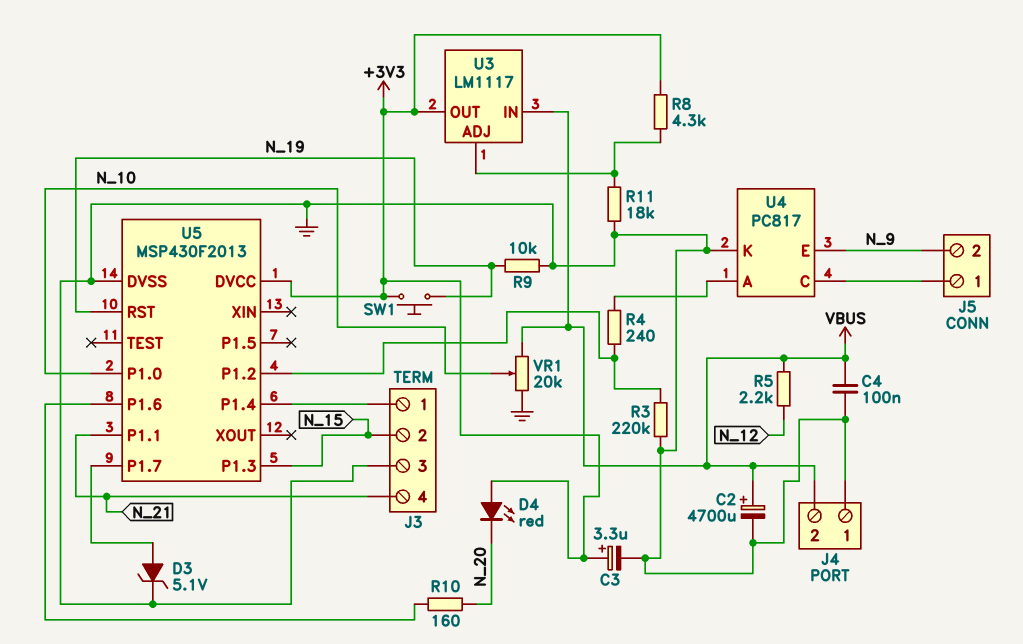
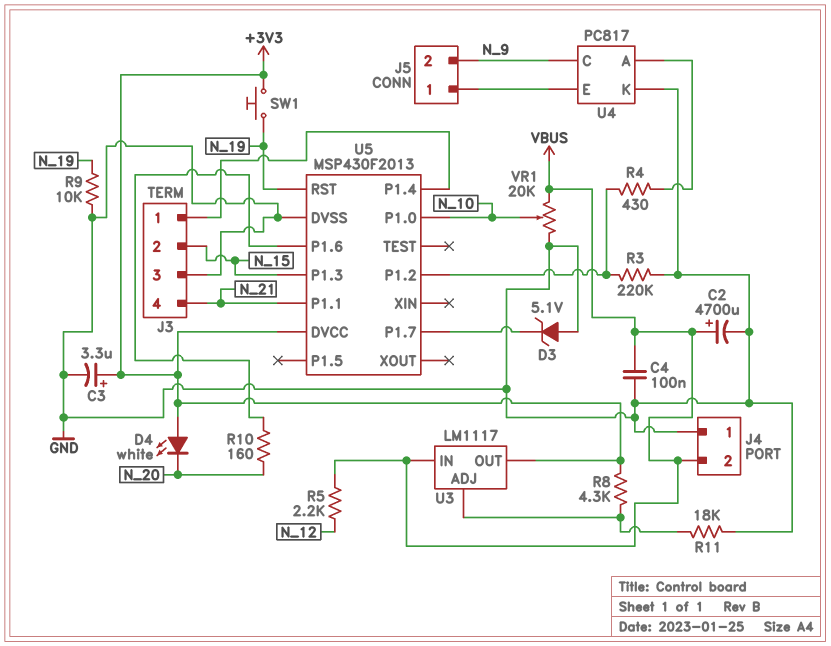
D3: zener 5.1V (A U5/P1.7, K GND) -> zener 5.1V (A GND, K U5/P1.7)
D4: LED red (A +3V3, K N_20) -> LED white (A +3V3, K N_20)
R4: 240 (U4/A, U5/P1.2) -> 430 (U4/A, U5/P1.2)
U4 pin C: J5/1 -> N_9
U4 pin E: N_9 -> J5/1

